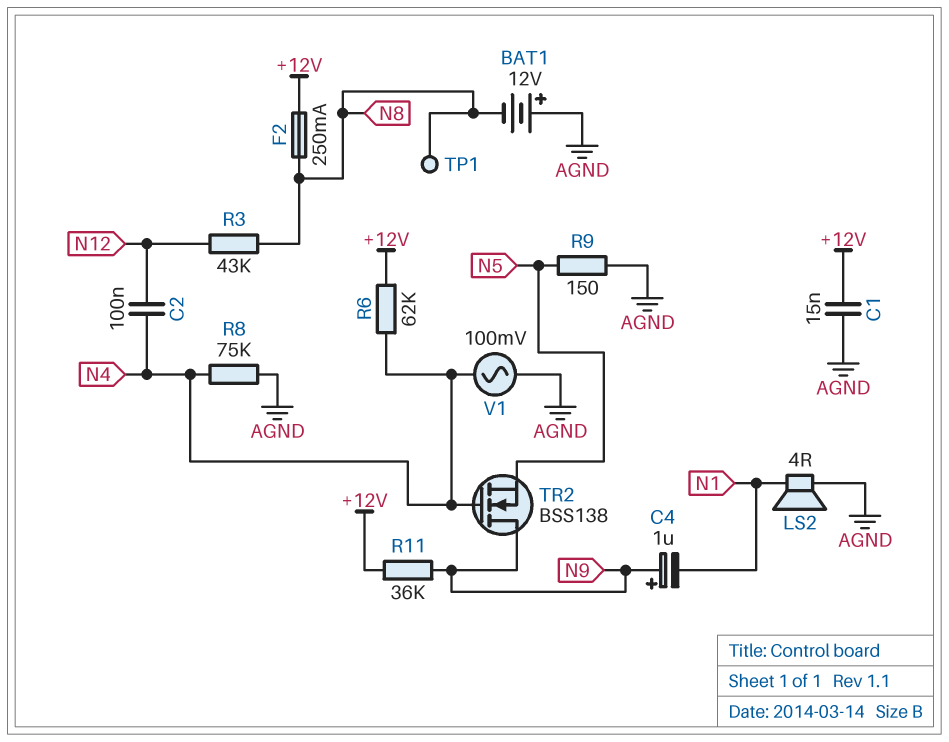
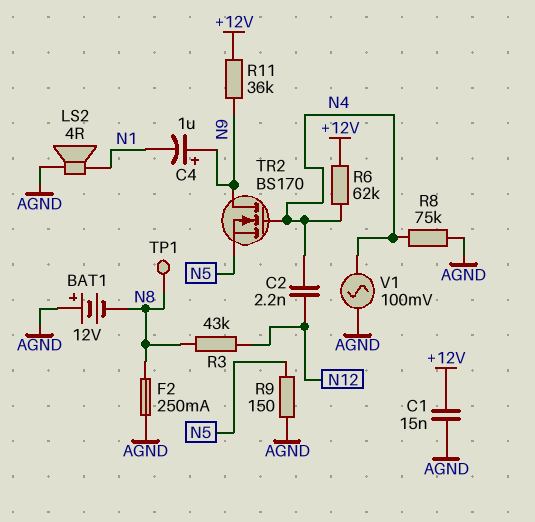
C2: 100nF (N4, N12) -> 2.2nF (N4, N12)
F2: 250mA (+12V, N8) -> 250mA (AGND, N8)
TR2: NMOS BSS138 (G N4, D N9, S N5) -> NMOS BS170 (G N4, D N9, S N5)

